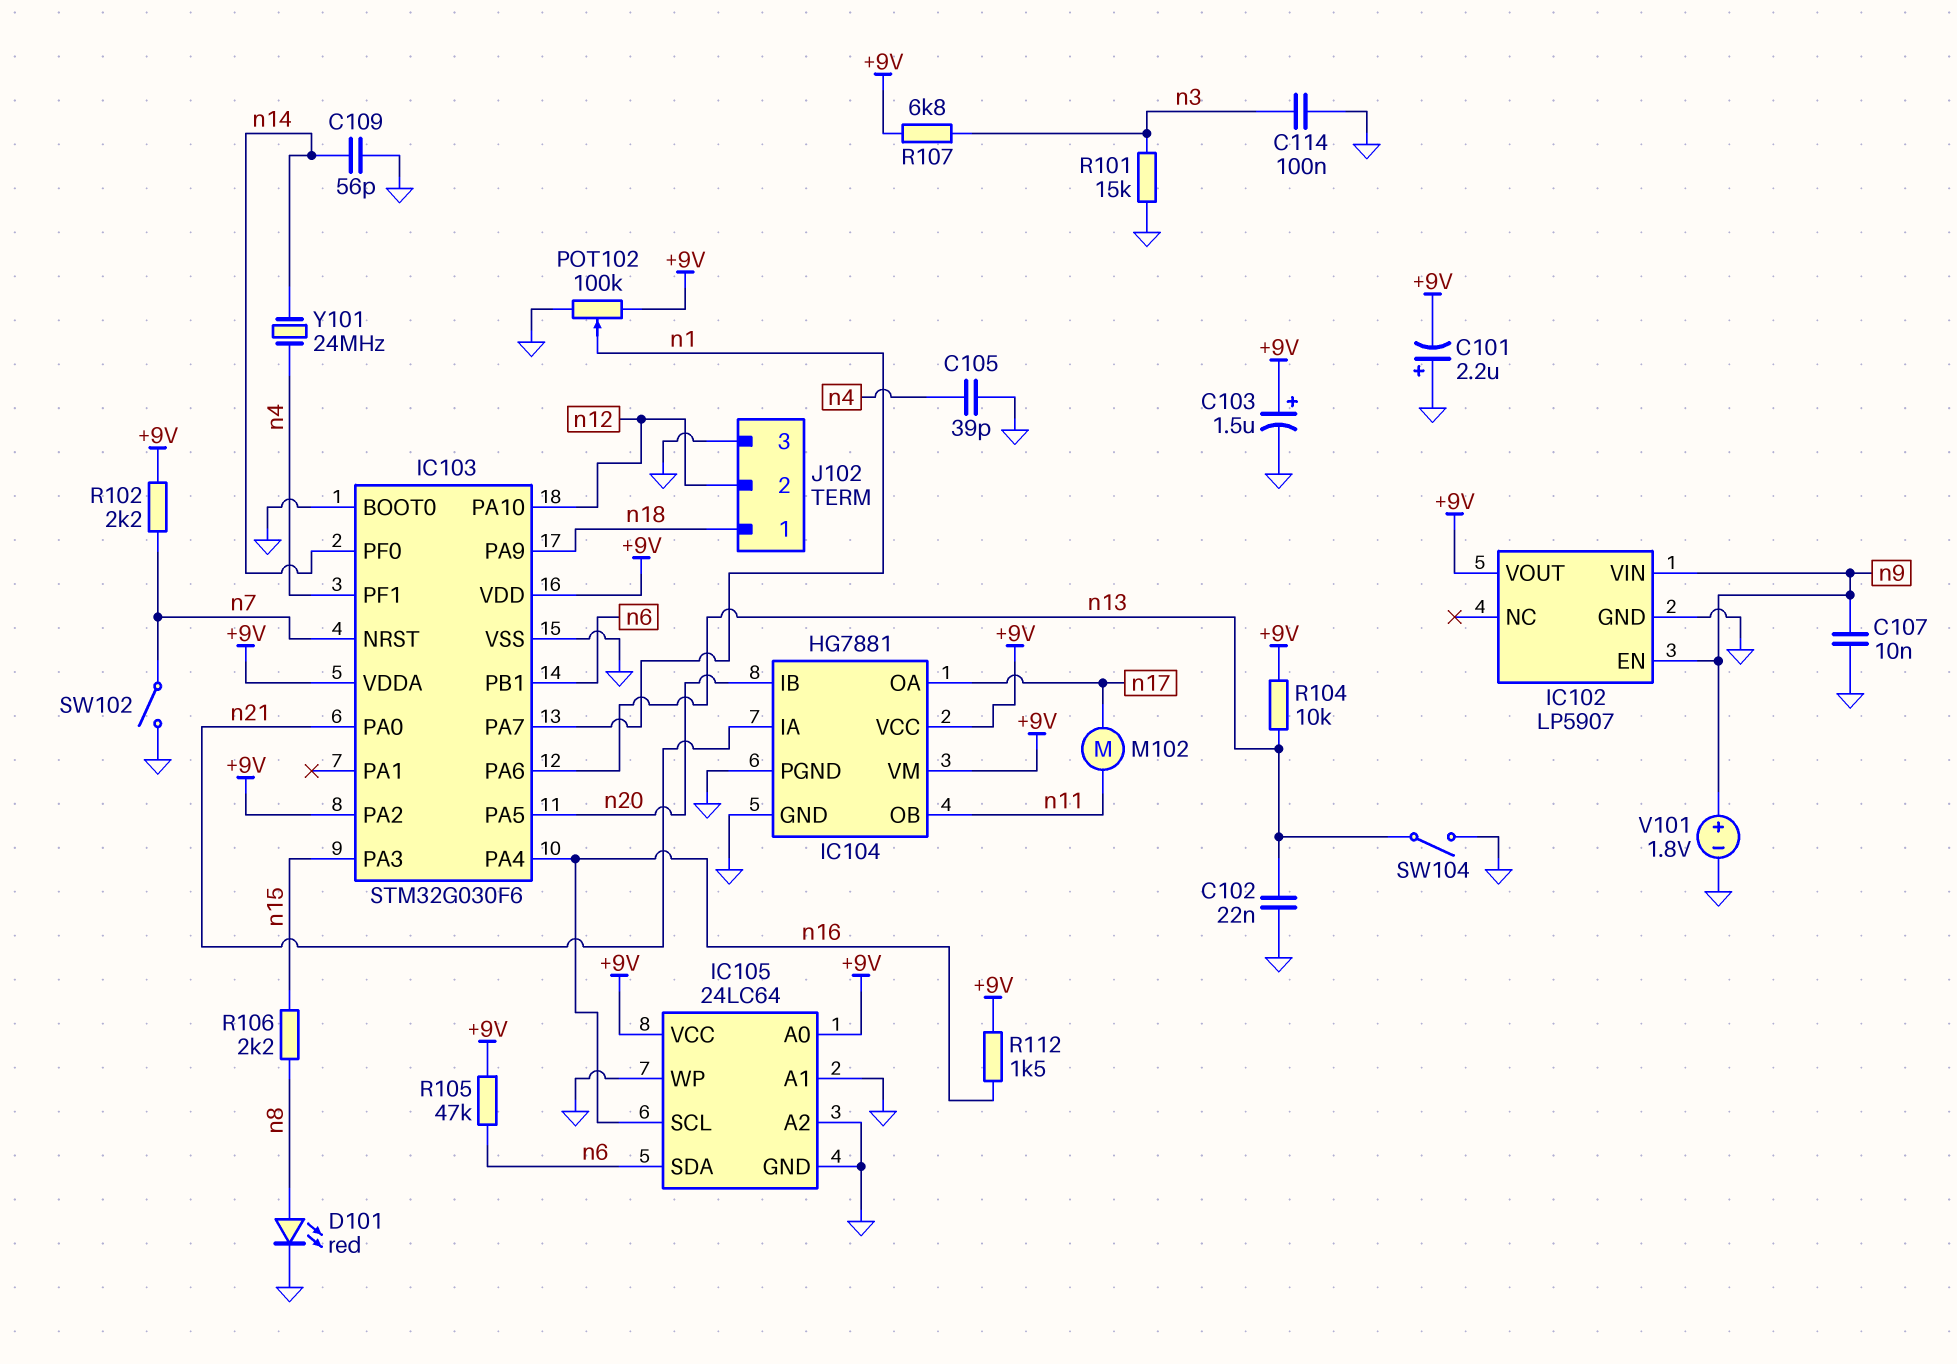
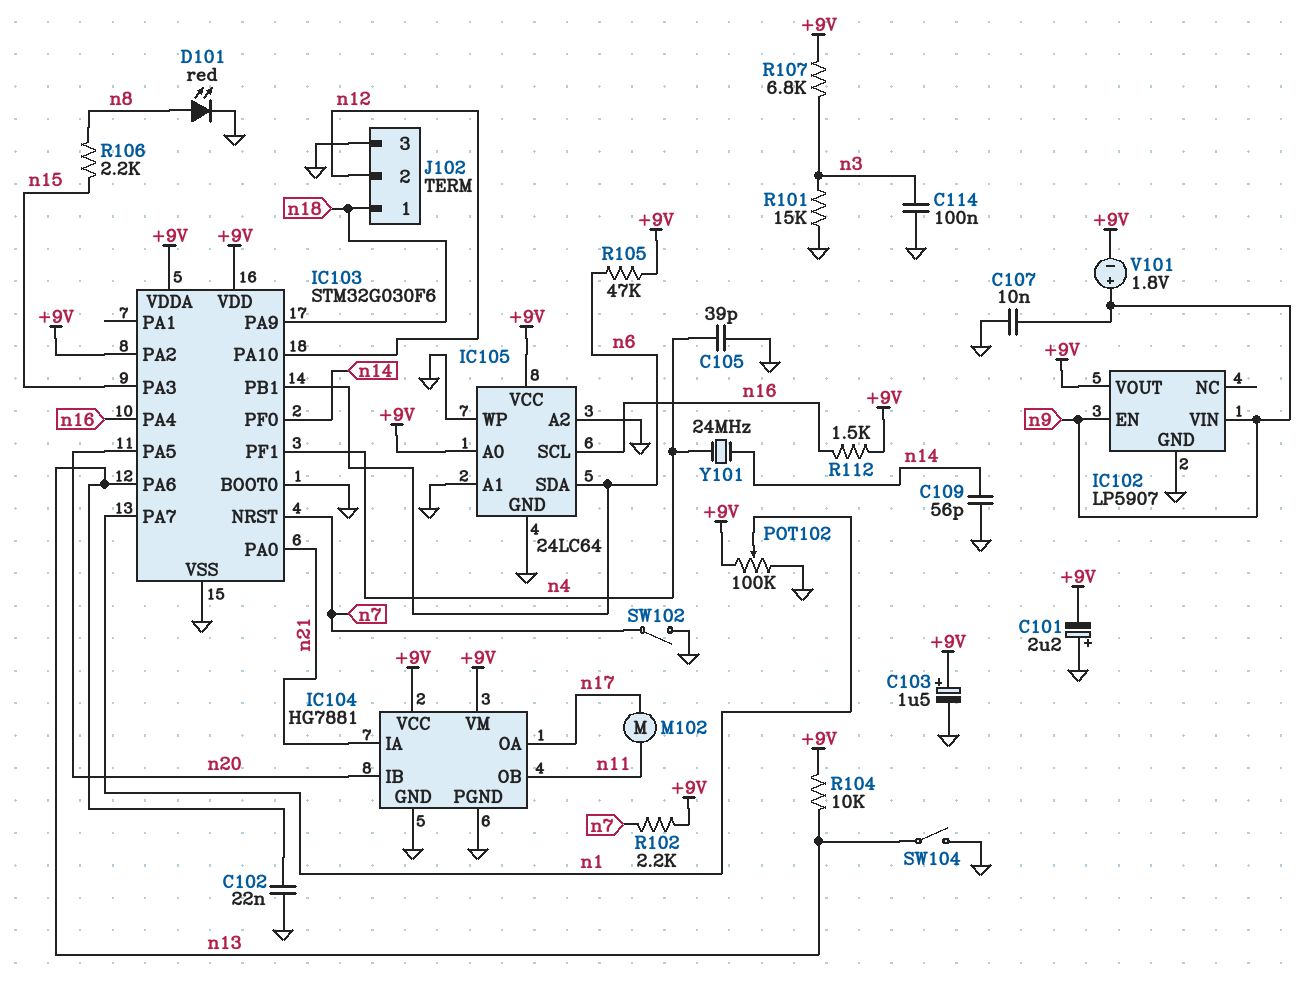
V101: 1.8V (plus n9, minus GND) -> 1.8V (plus n9, minus +9V)

